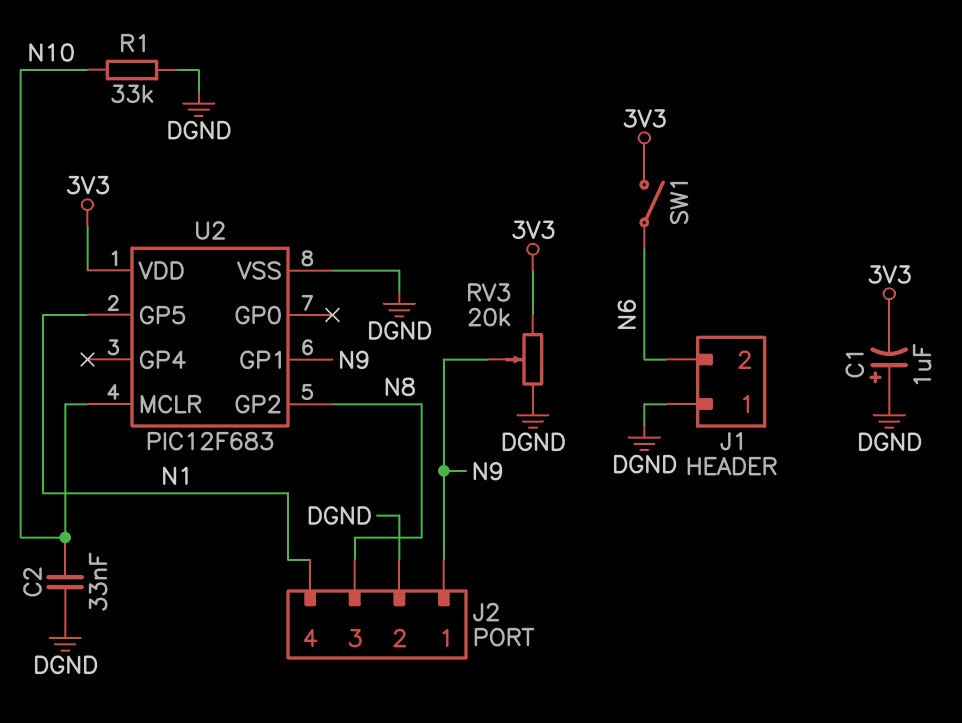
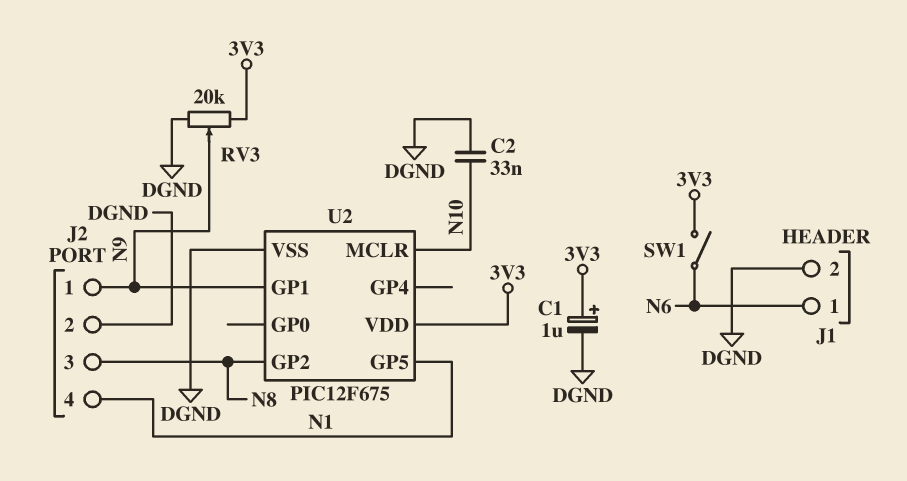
C1: 1uF (plus DGND, minus 3V3) -> 1uF (plus 3V3, minus DGND)
J1 pin 1: DGND -> N6
J1 pin 2: N6 -> DGND
R1: 33k (DGND, N10) -> none
U2: PIC12F683 -> PIC12F675

